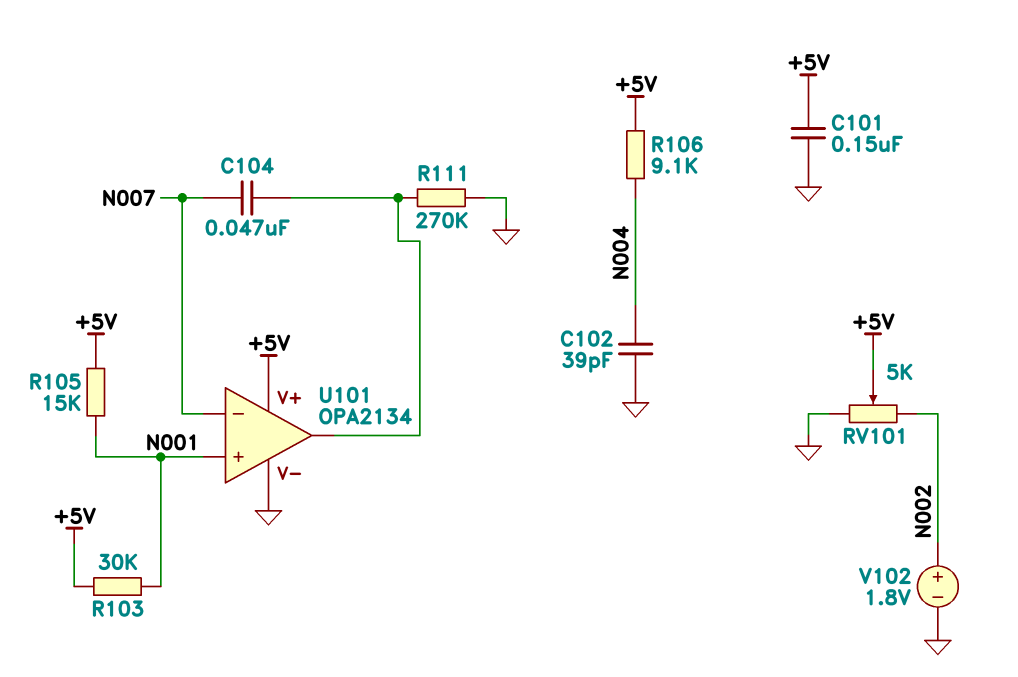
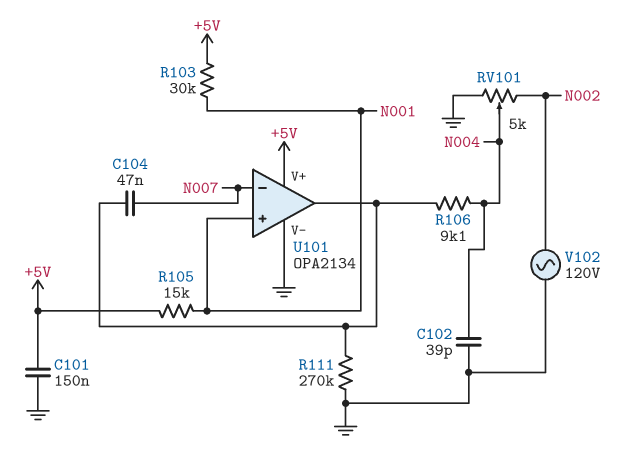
R106: 9.1k (+5V, N004) -> 9.1k (N004, U101/out)
RV101: 5k (GND, N002, wiper +5V) -> 5k (GND, N002, wiper N004)
V102: 1.8V (plus N002, minus GND) -> AC 120V (GND, N002)

